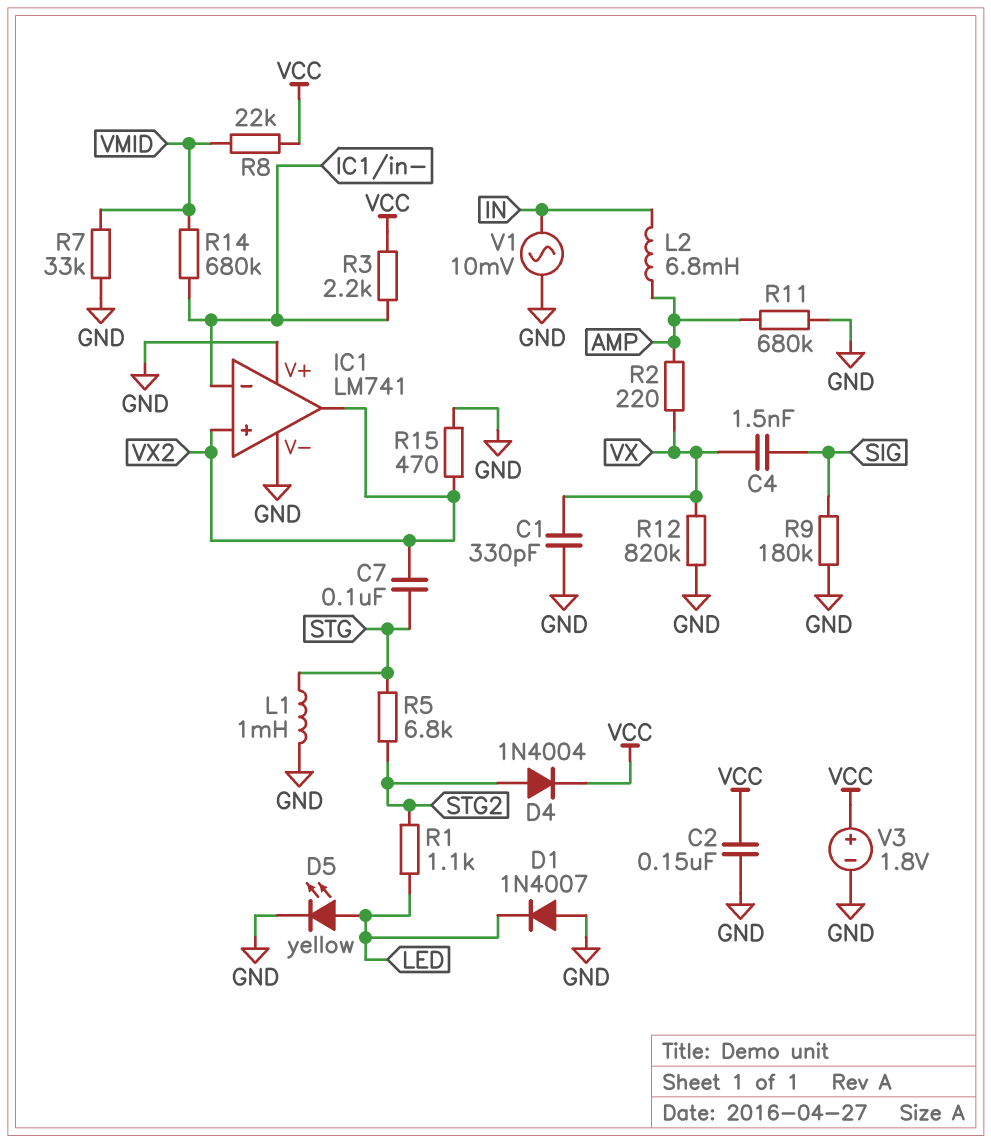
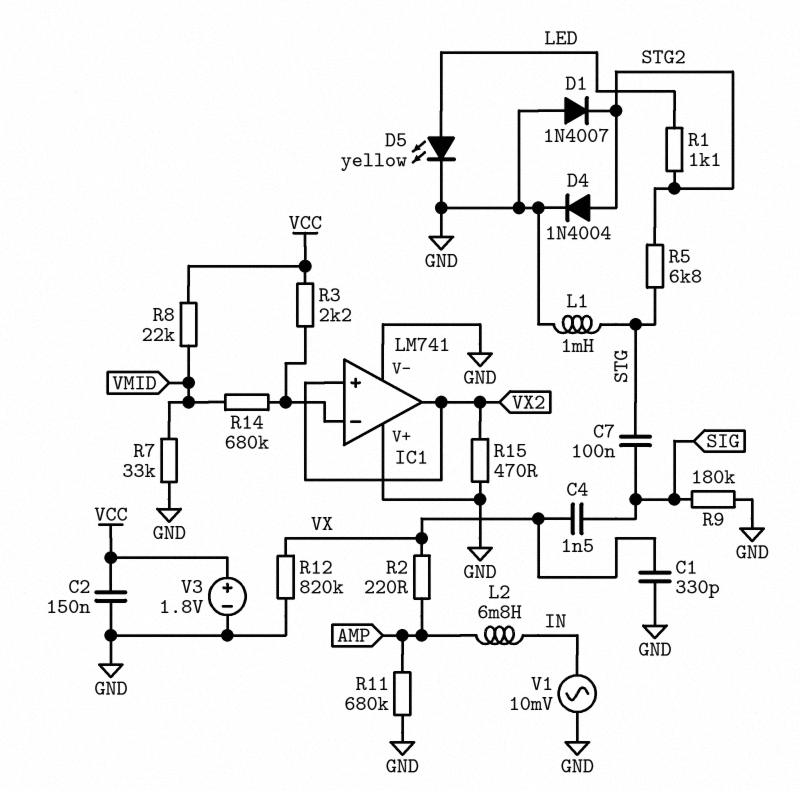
C7: 100nF (STG, VX2) -> 100nF (SIG, STG)
D1: diode 1N4007 (A GND, K LED) -> diode 1N4007 (A GND, K STG2)
D4: diode 1N4004 (A STG2, K VCC) -> diode 1N4004 (A STG2, K GND)

